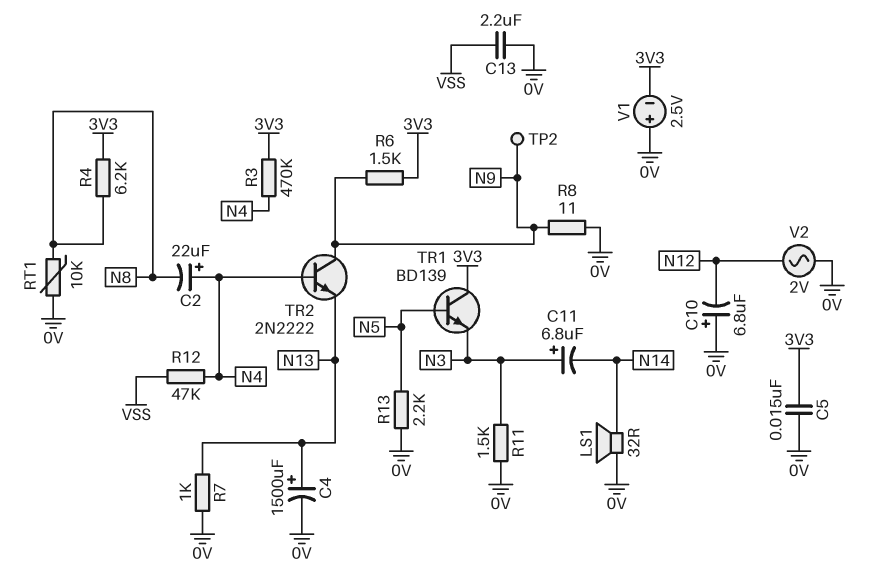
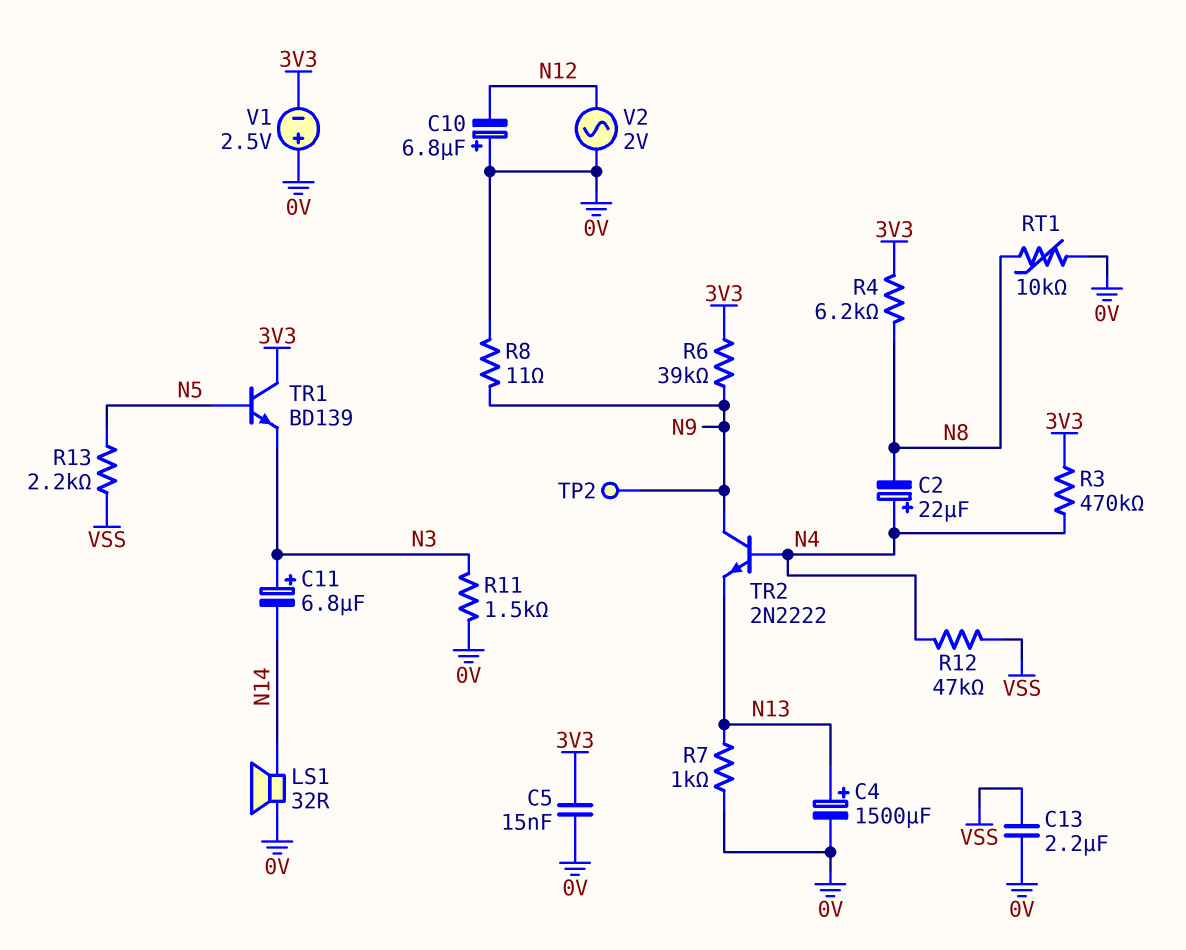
R6: 1.5k (3V3, N9) -> 39k (3V3, N9)
R13: 2.2k (0V, N5) -> 2.2k (N5, VSS)

